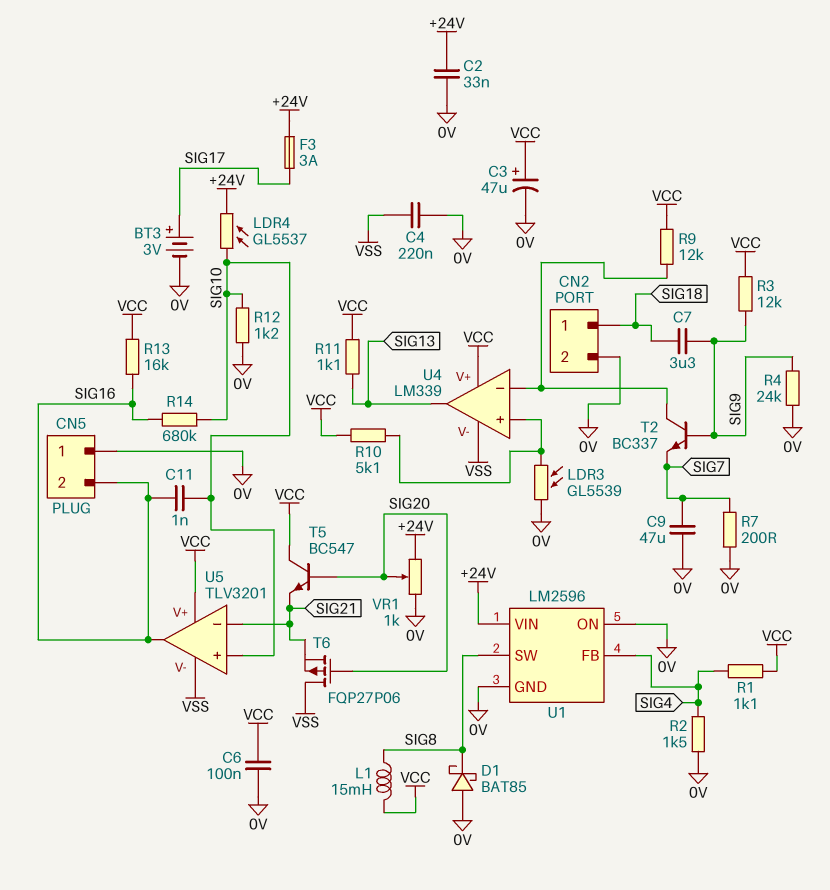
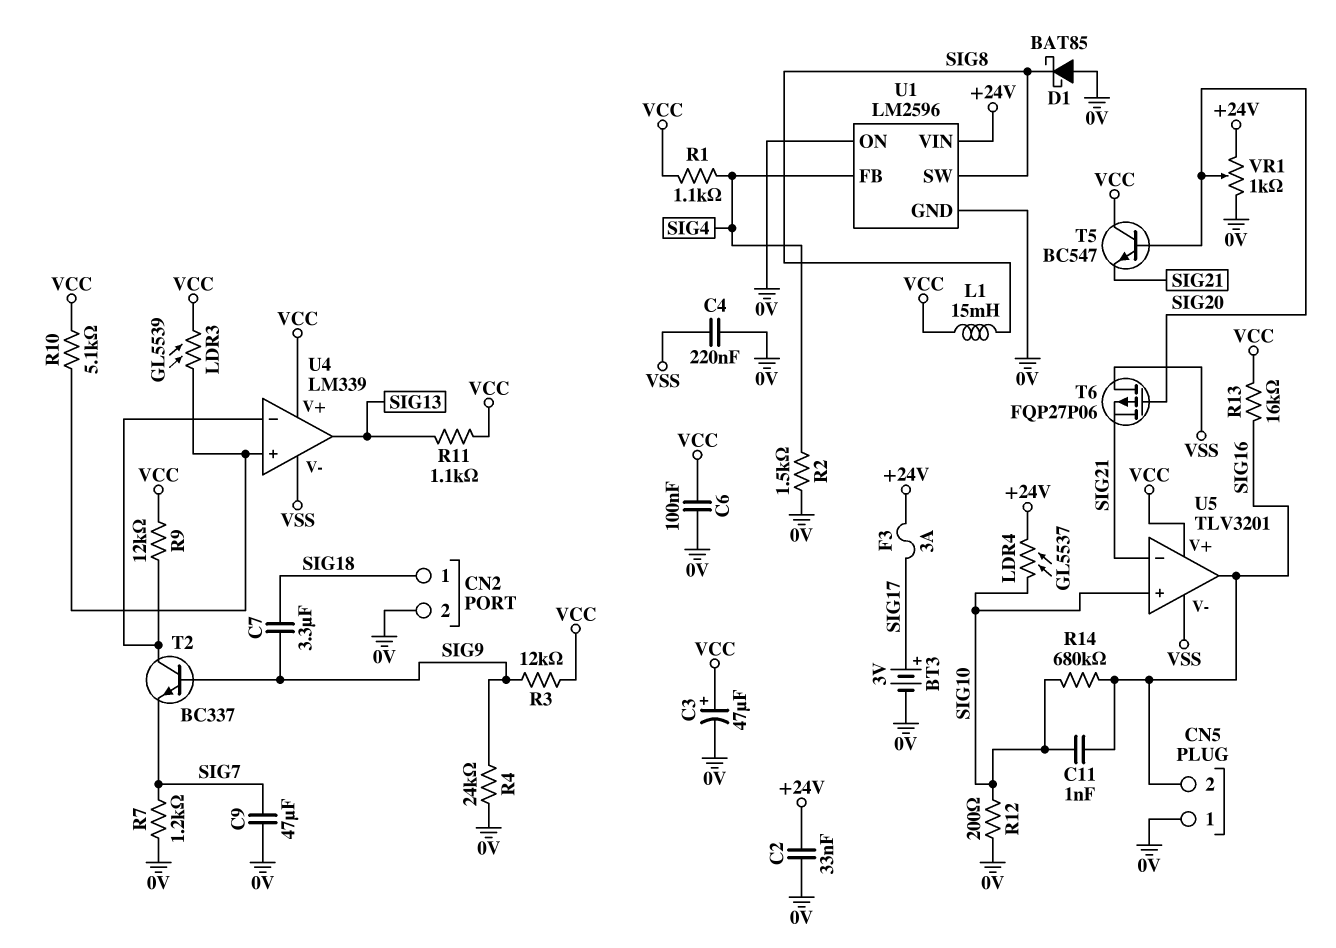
LDR3: GL5539 (0V, U4/in+) -> GL5539 (U4/in+, VCC)
R7: 200 (0V, SIG7) -> 1.2k (0V, SIG7)
R12: 1.2k (0V, SIG10) -> 200 (0V, SIG10)

